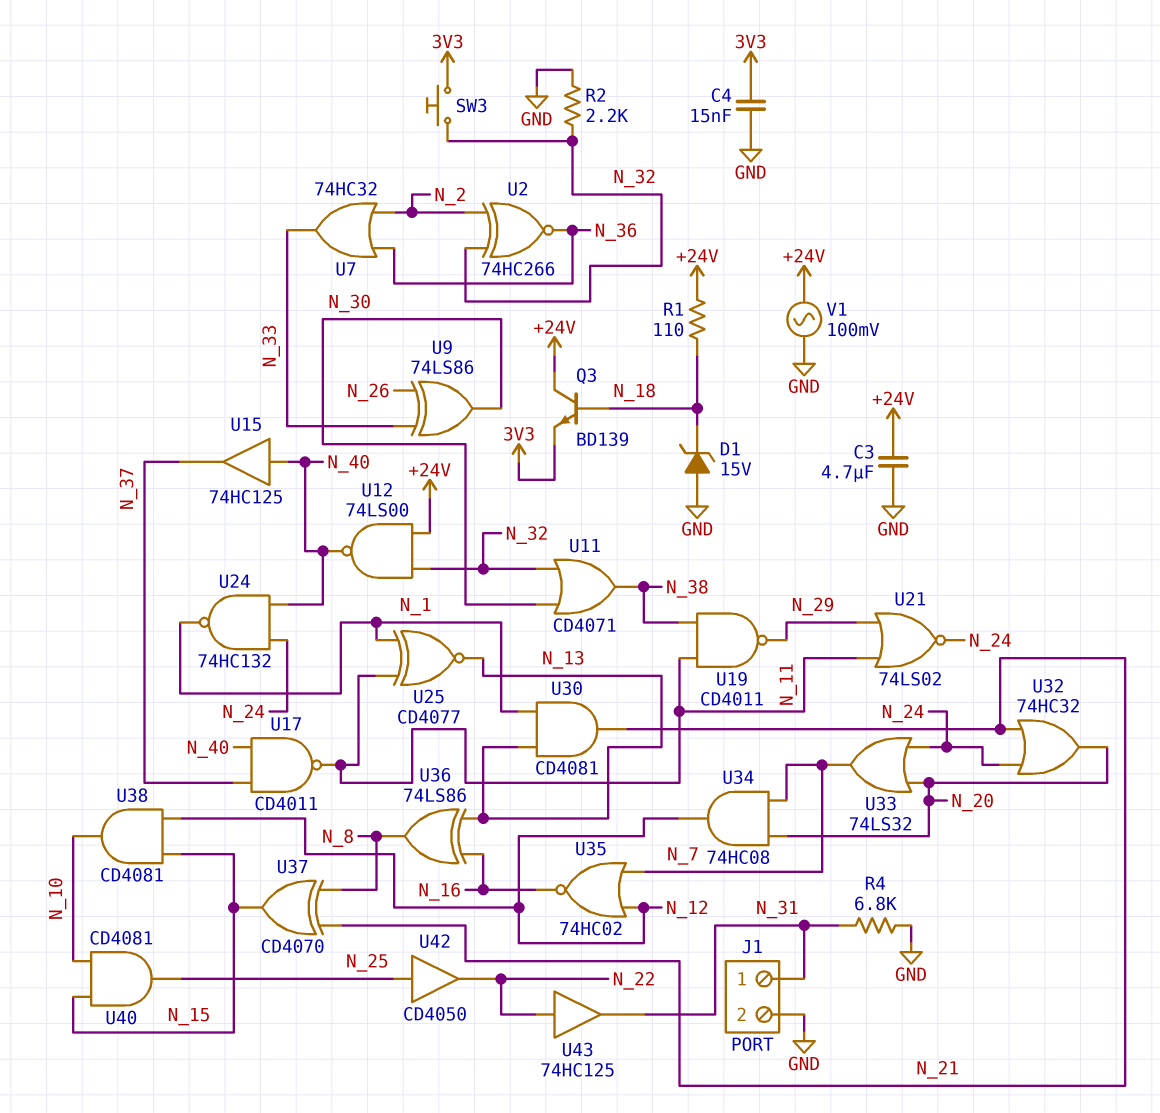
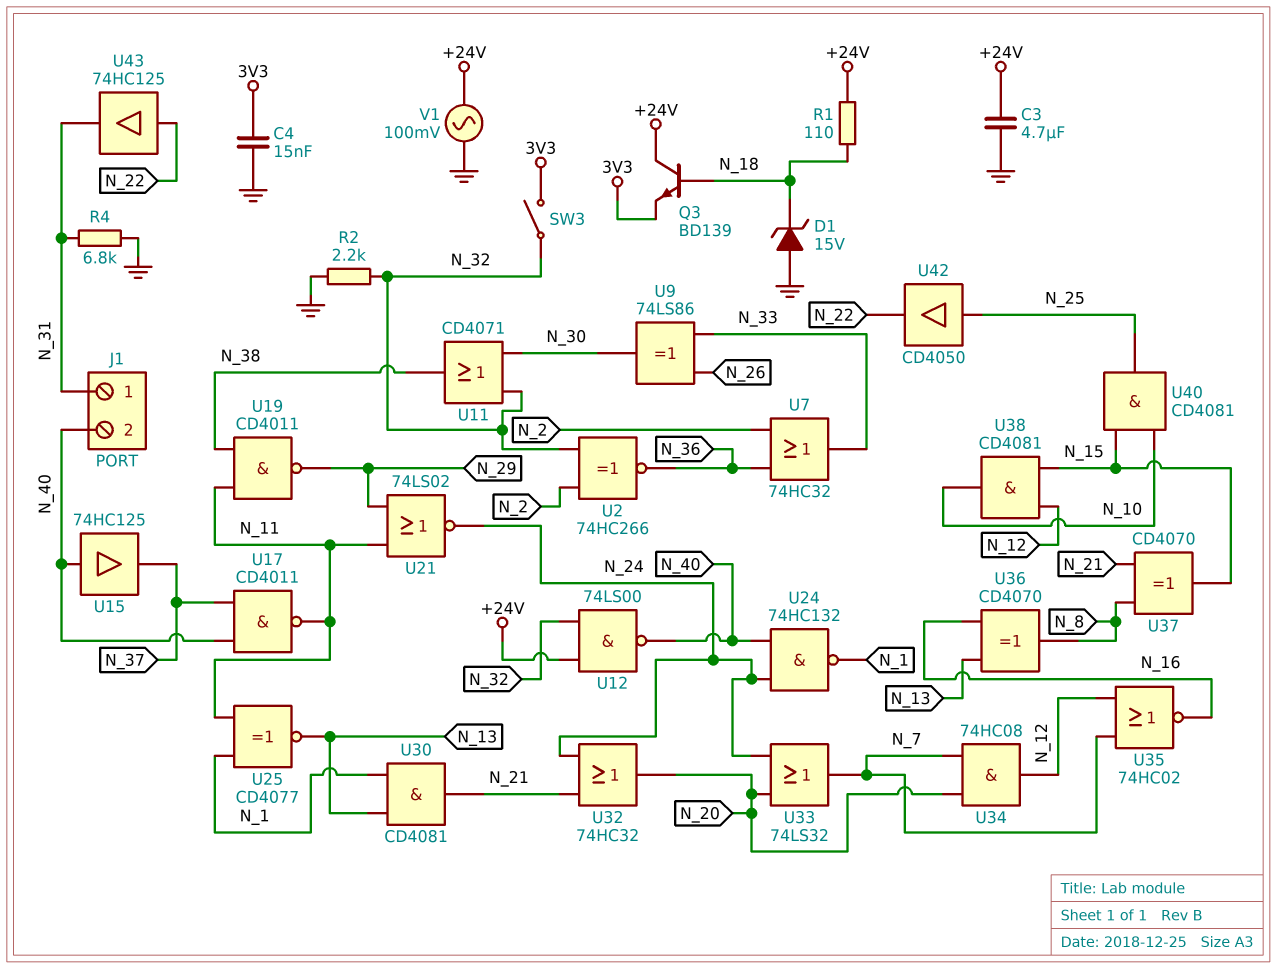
J1 pin 2: GND -> N_40
SW3: button (3V3, N_32) -> switch (3V3, N_32)
U36: XOR 74LS86 (in N_13, in N_16, out N_8) -> XOR CD4070 (in N_13, in N_16, out N_8)

